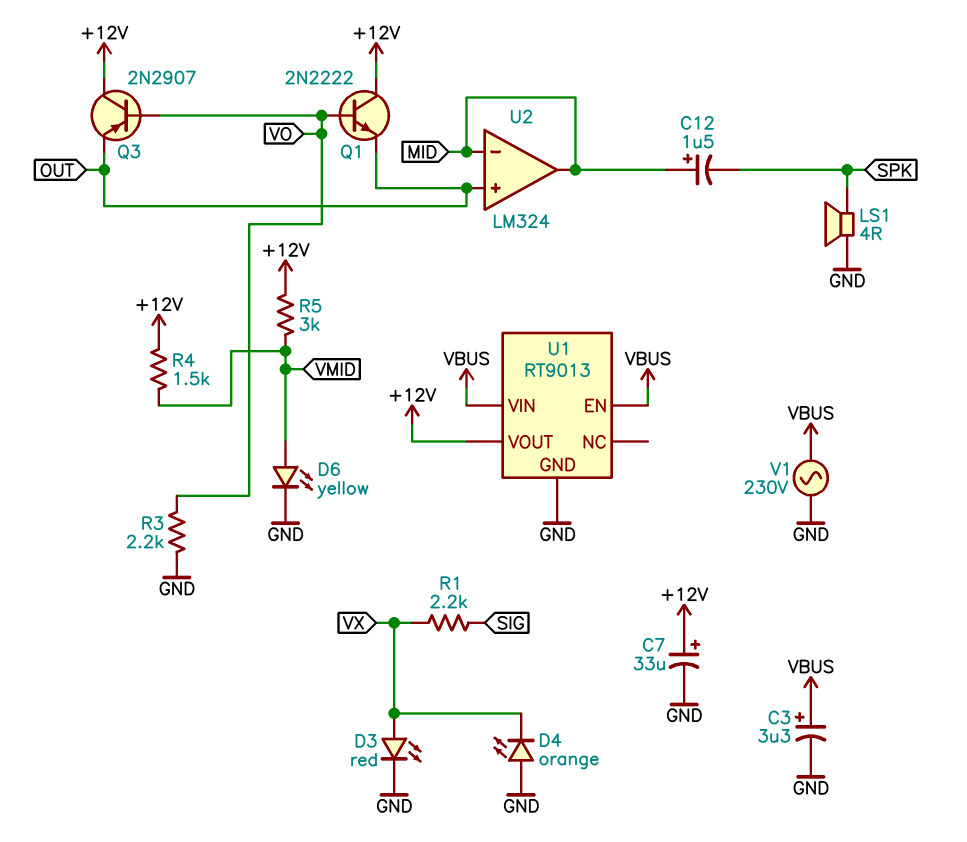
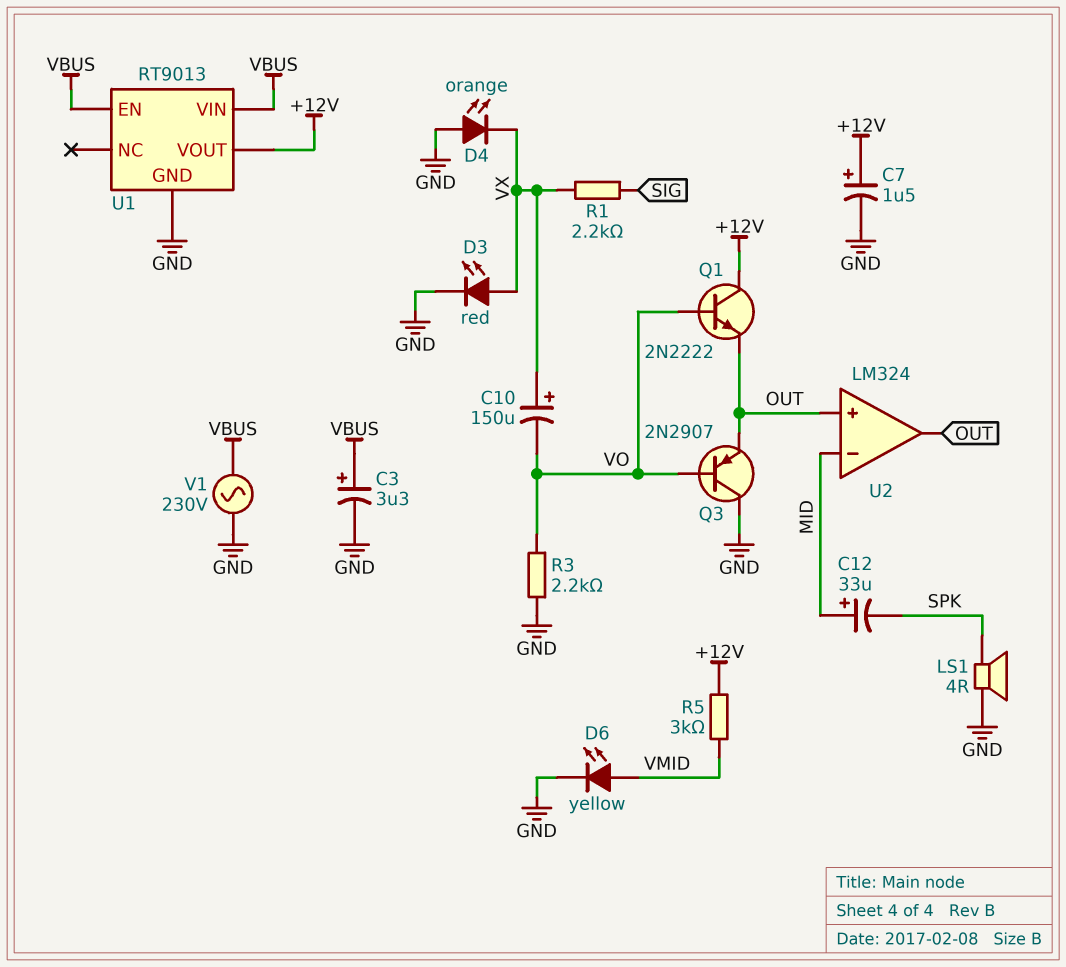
C7: 33uF (plus +12V, minus GND) -> 1.5uF (plus +12V, minus GND)
C10: none -> 150uF (plus VX, minus VO)
C12: 1.5uF (plus MID, minus SPK) -> 33uF (plus MID, minus SPK)
Q3: PNP 2N2907 (B VO, C +12V, E OUT) -> PNP 2N2907 (B VO, C GND, E OUT)
R4: 1.5k (+12V, VMID) -> none
U2 pin out: MID -> OUT

